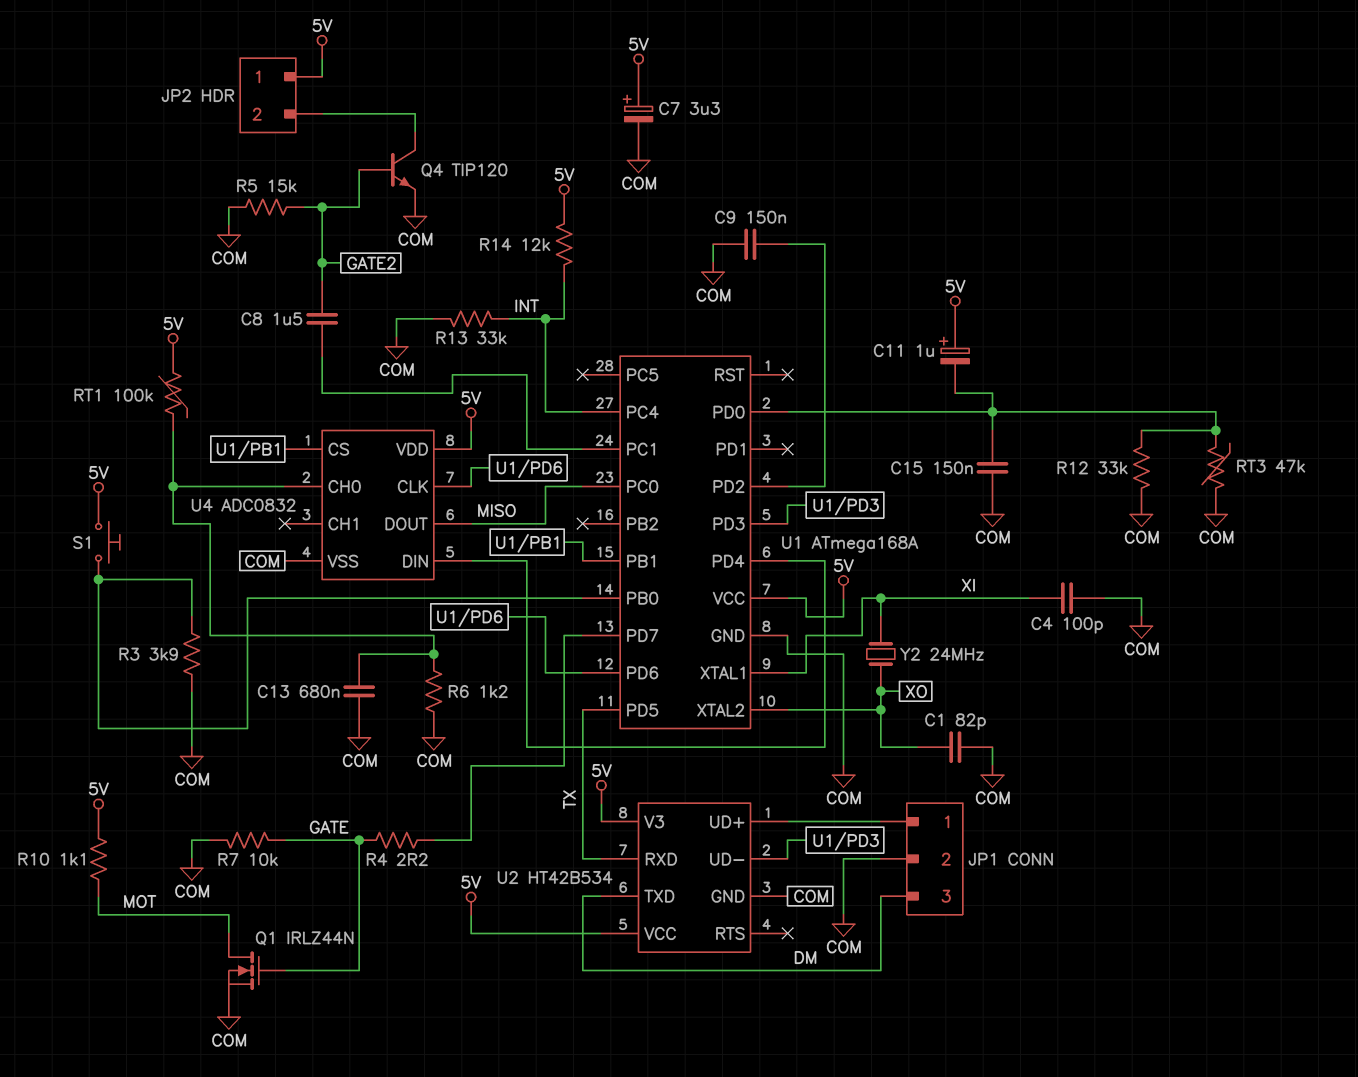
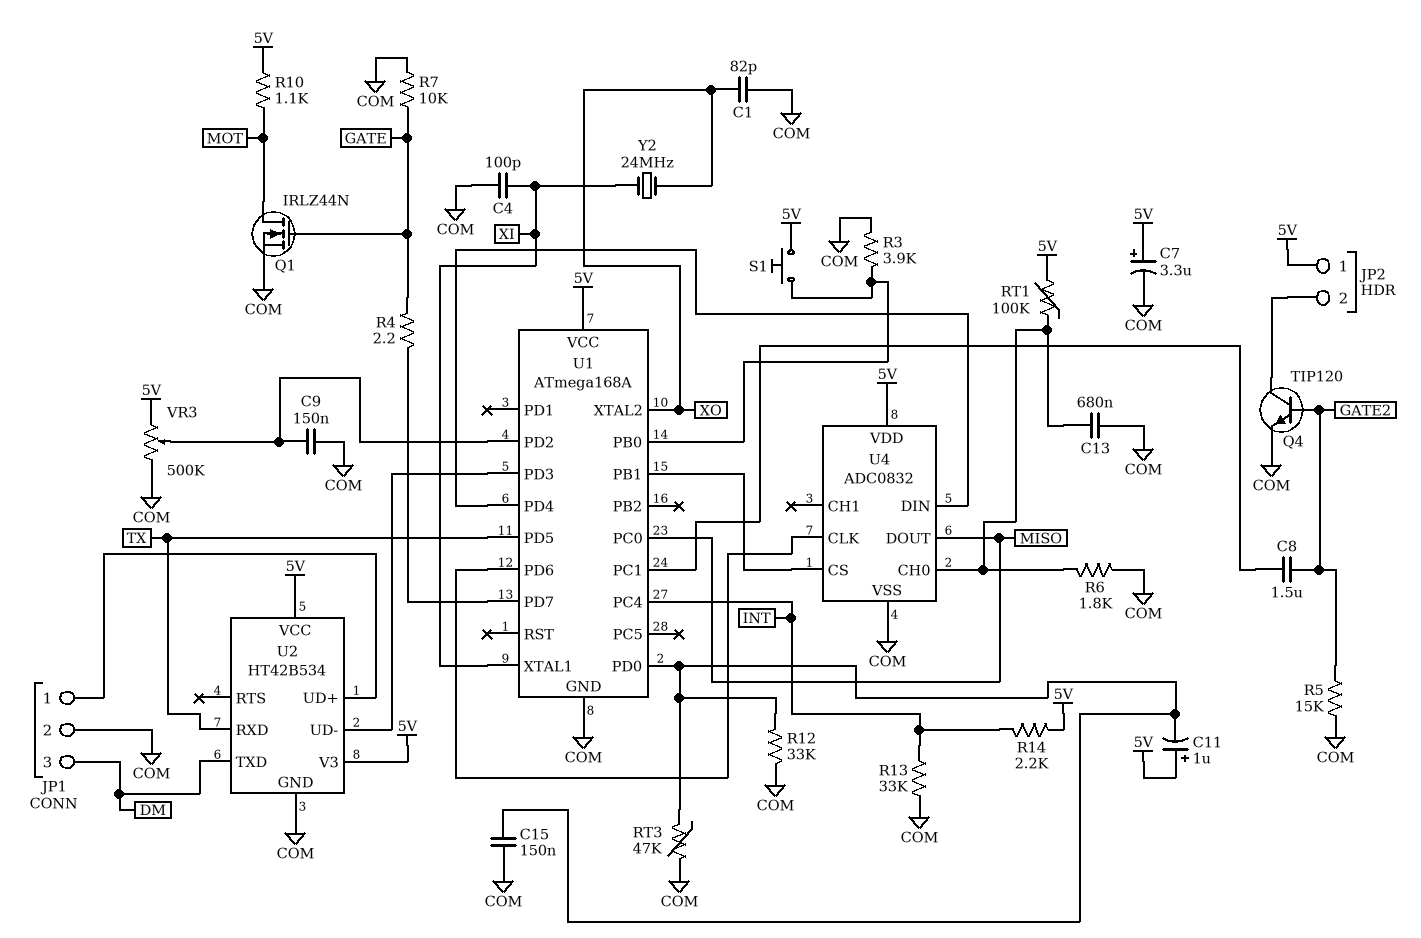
R6: 1.2k (COM, U4/CH0) -> 1.8k (COM, U4/CH0)
R14: 12k (5V, INT) -> 2.2k (5V, INT)
VR3: none -> 500k (5V, COM, wiper U1/PD2)

